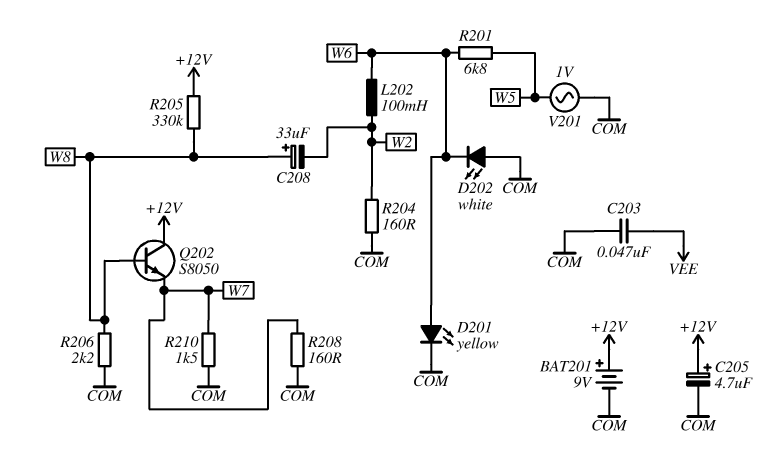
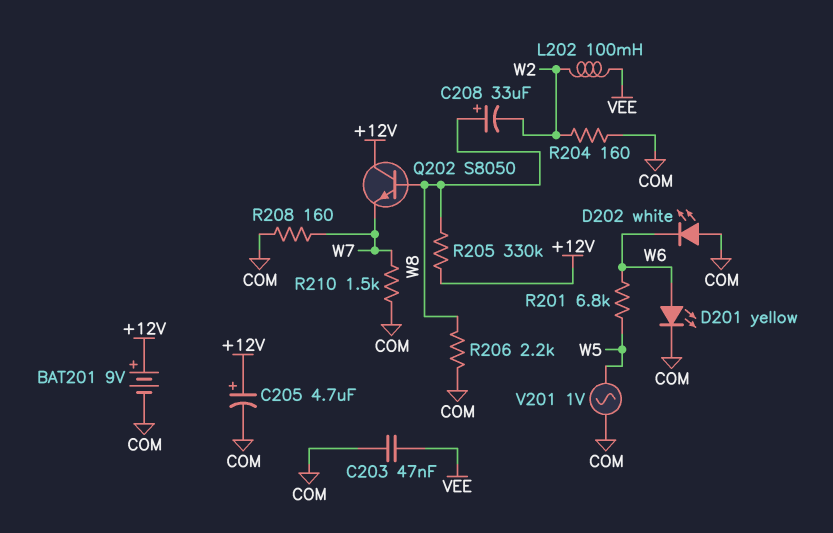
L202: 100mH (W2, W6) -> 100mH (VEE, W2)

